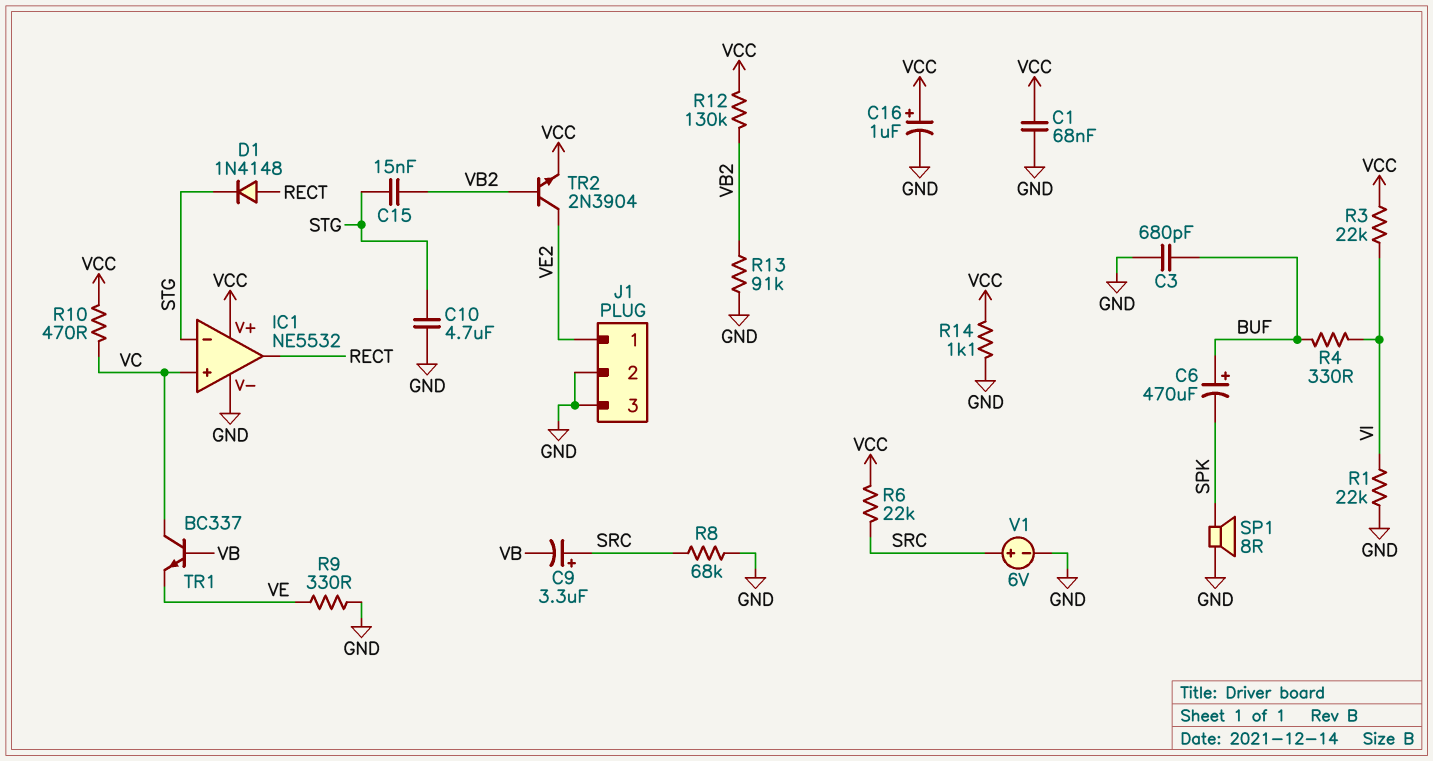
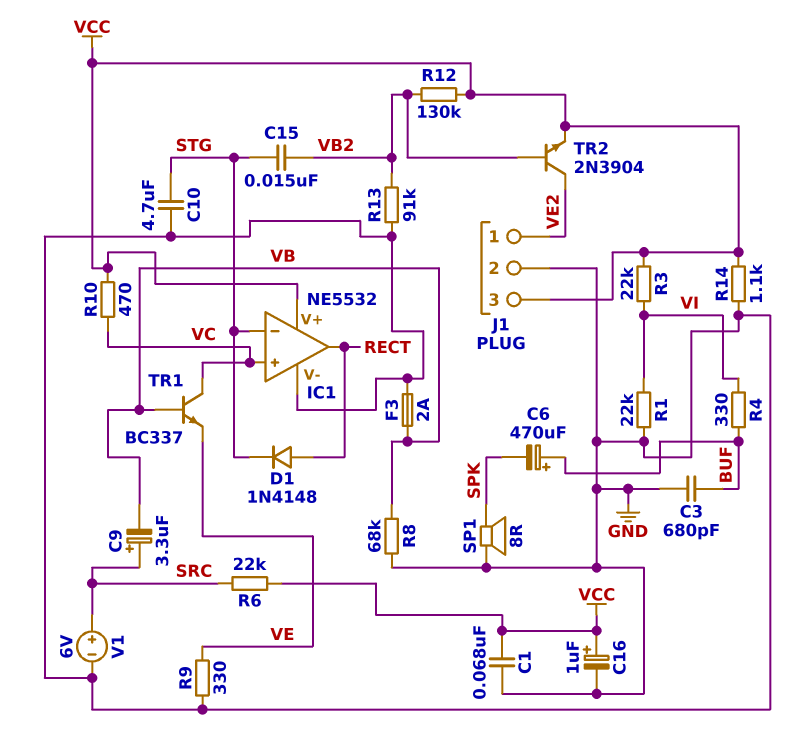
F3: none -> 2A (GND, VB)
J1 pin 3: GND -> VCC
R8: 68k (GND, SRC) -> 68k (GND, VB)

